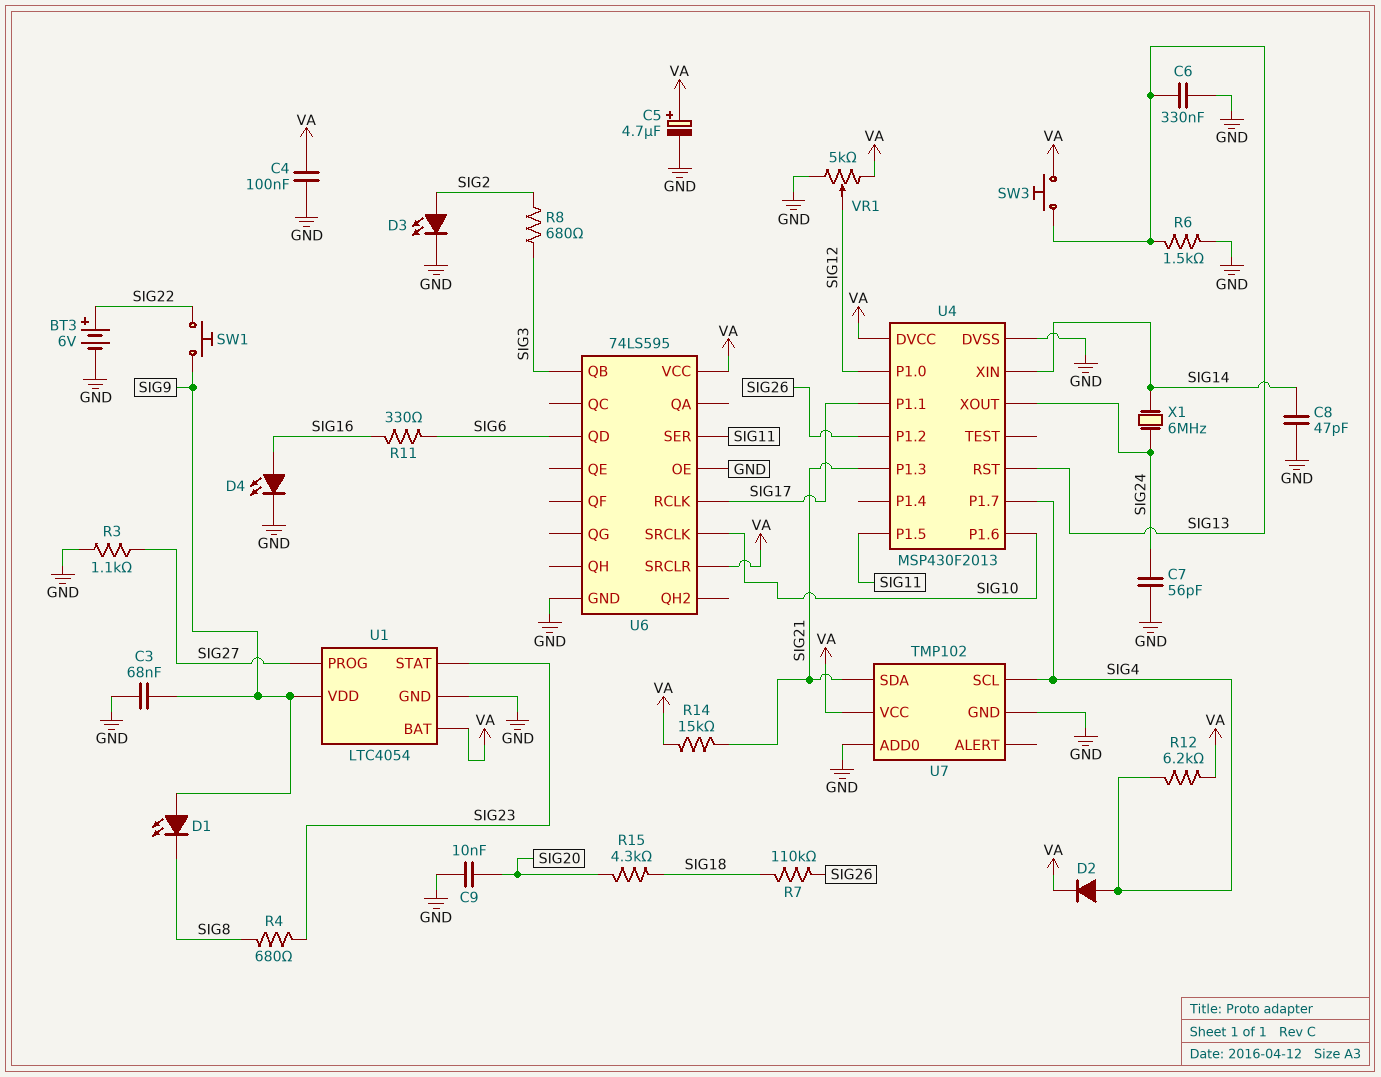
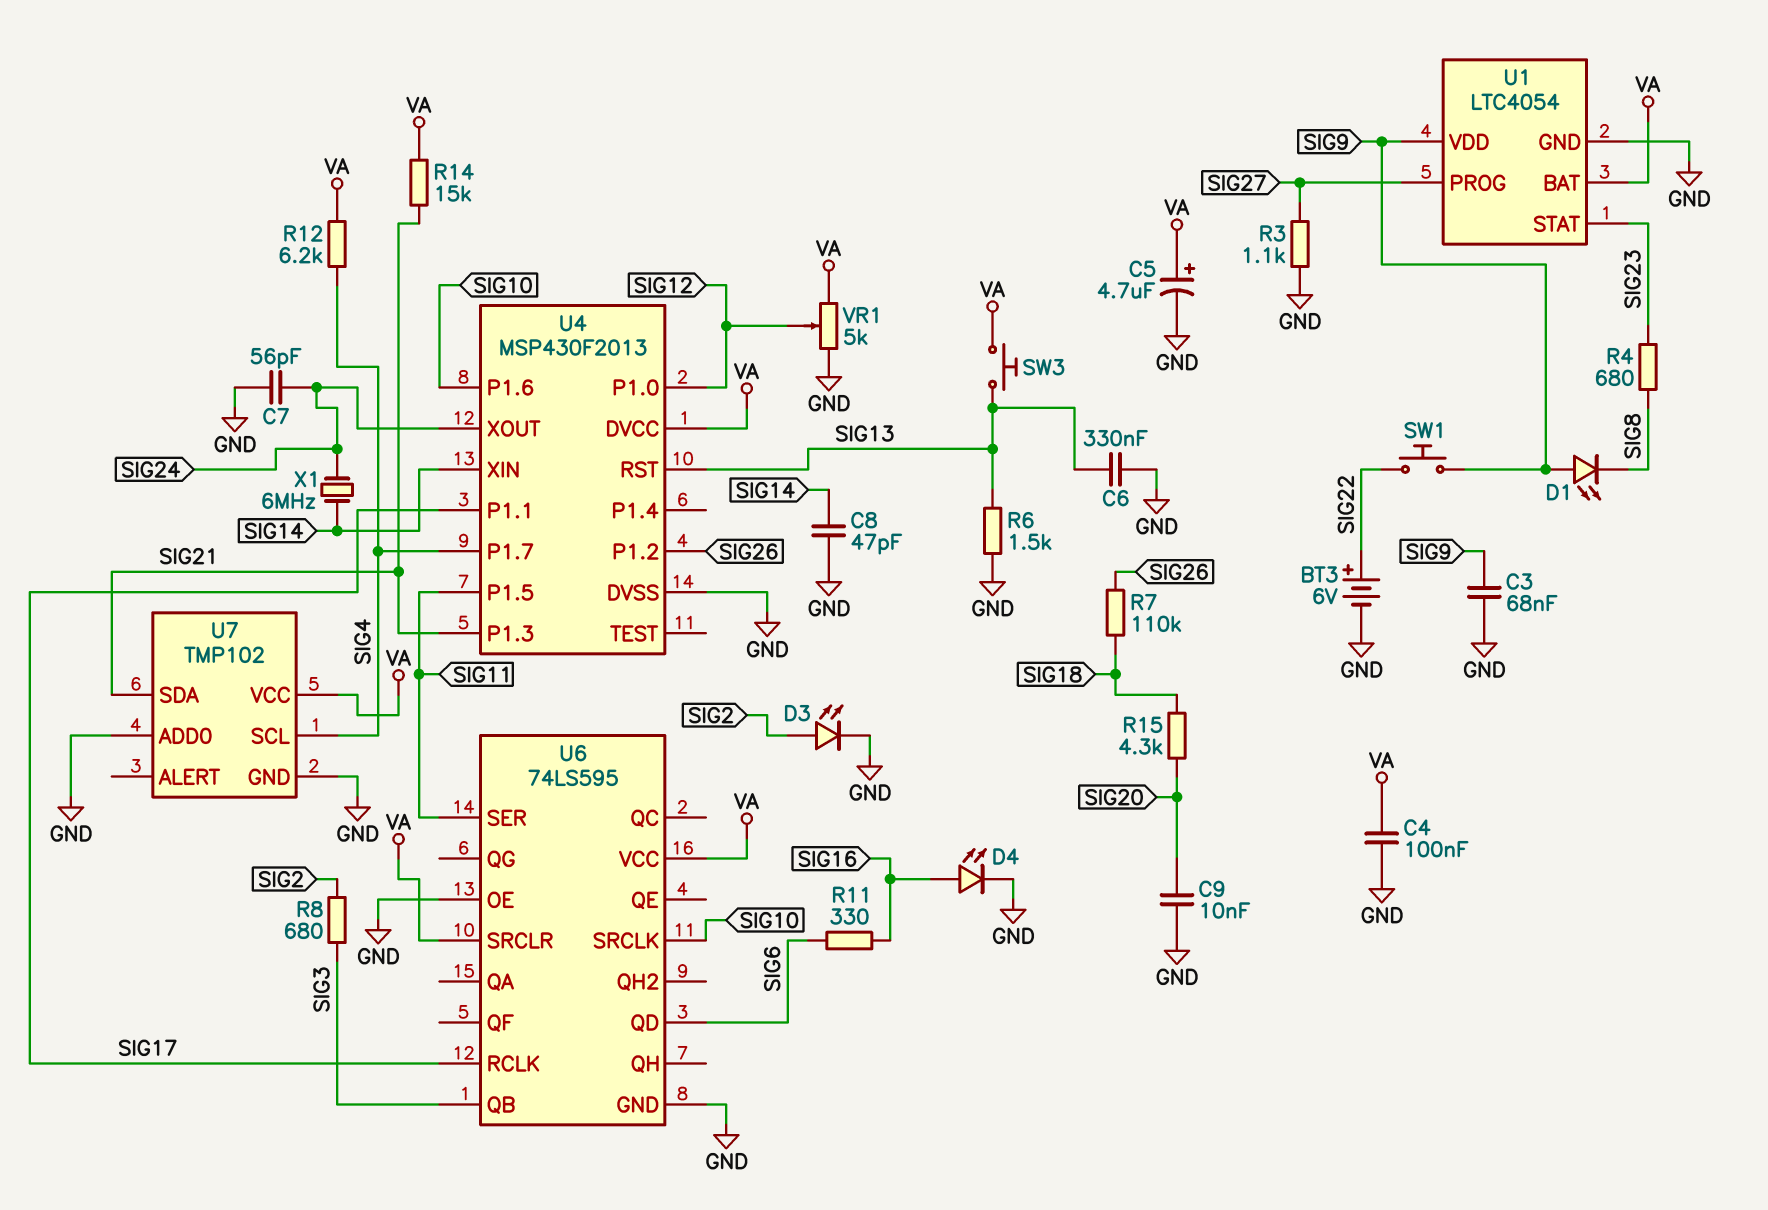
D2: diode (A SIG4, K VA) -> none

